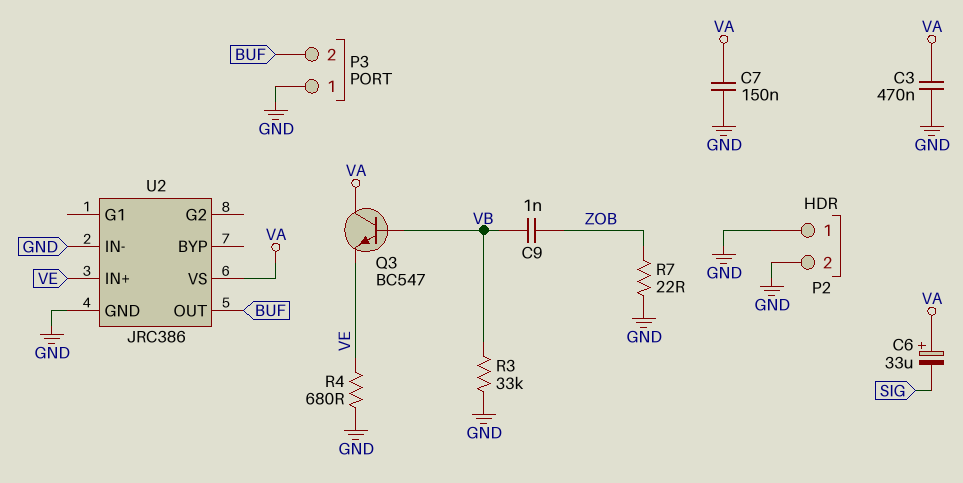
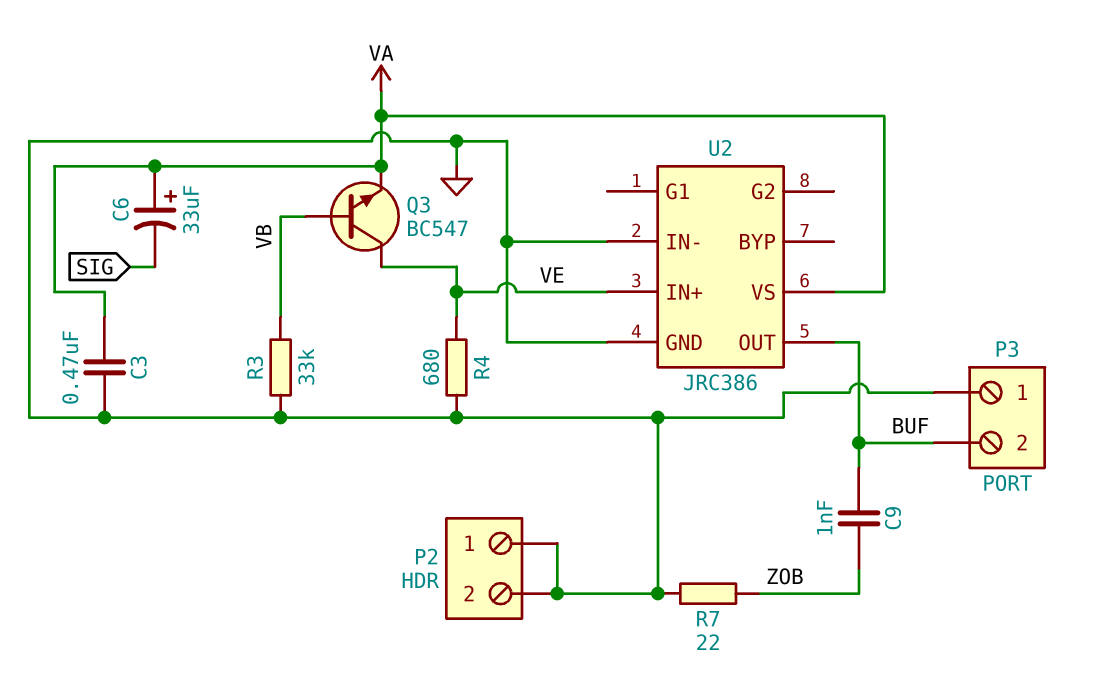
C7: 150nF (GND, VA) -> none
C9: 1nF (VB, ZOB) -> 1nF (BUF, ZOB)
Q3: NPN BC547 (B VB, C VA, E VE) -> NPN BC547 (B VB, C VE, E VA)

